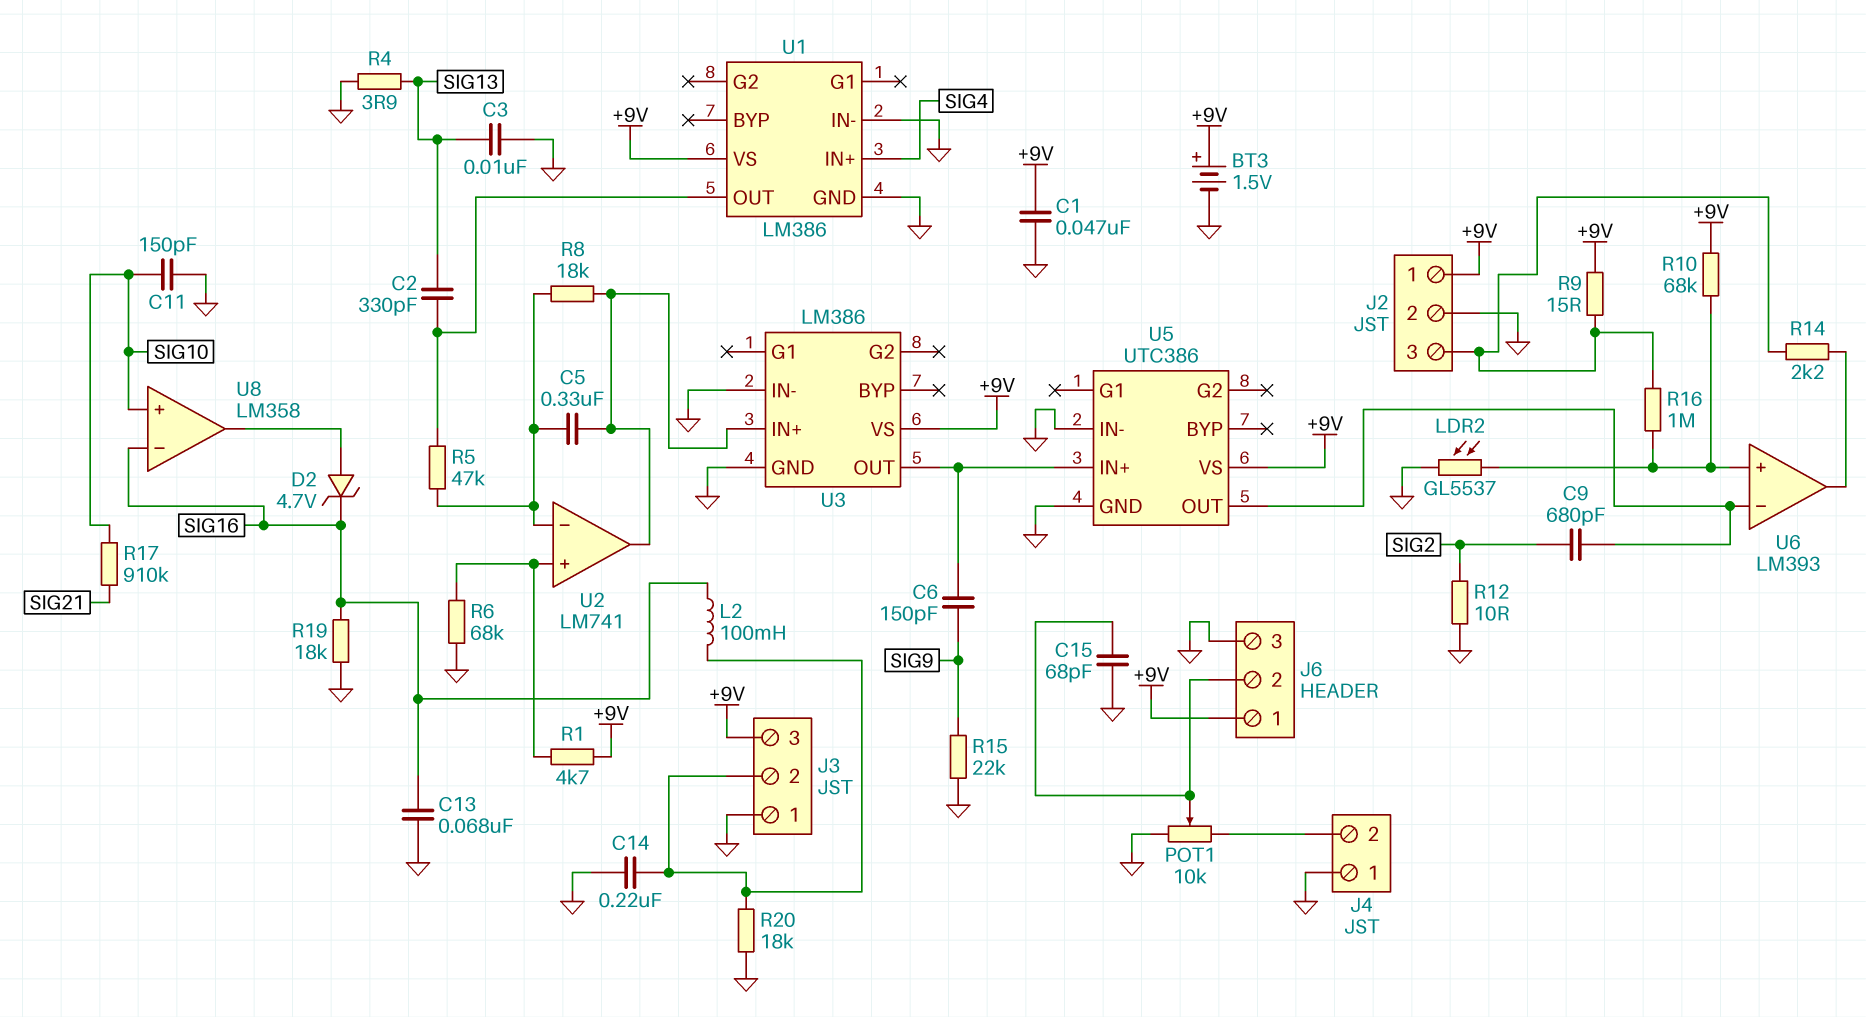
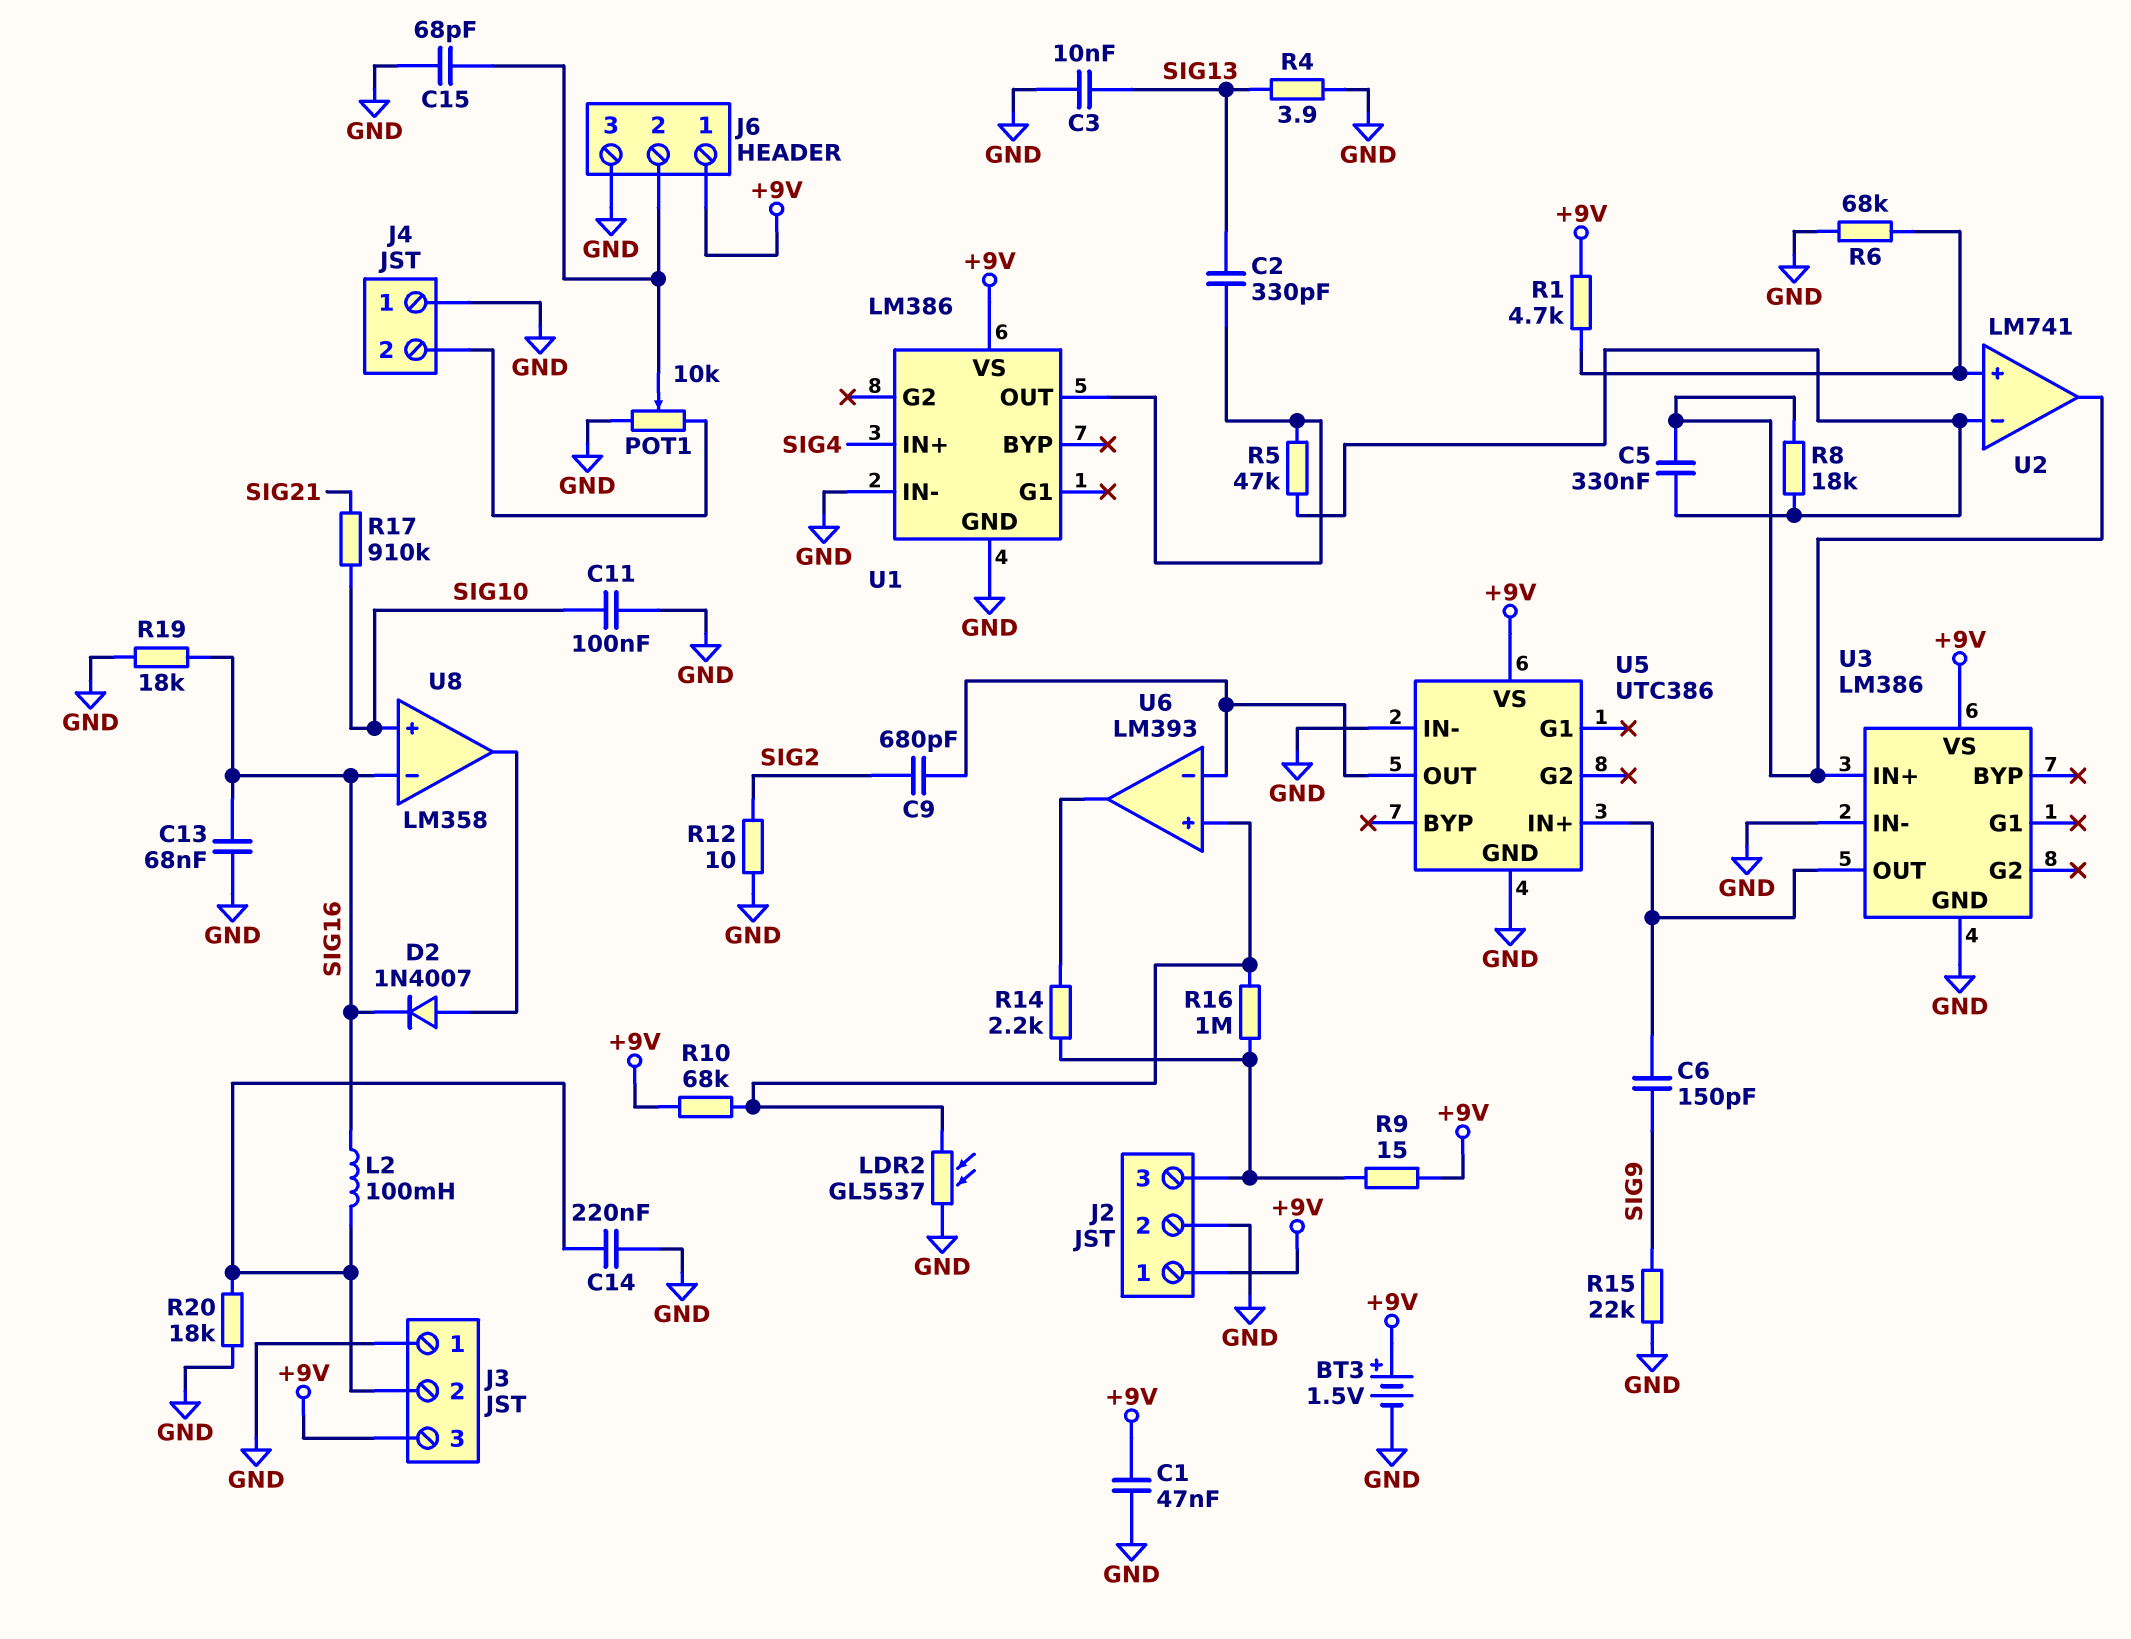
C11: 150pF (GND, SIG10) -> 100nF (GND, SIG10)
D2: zener 4.7V (A U8/out, K SIG16) -> diode 1N4007 (A U8/out, K SIG16)

